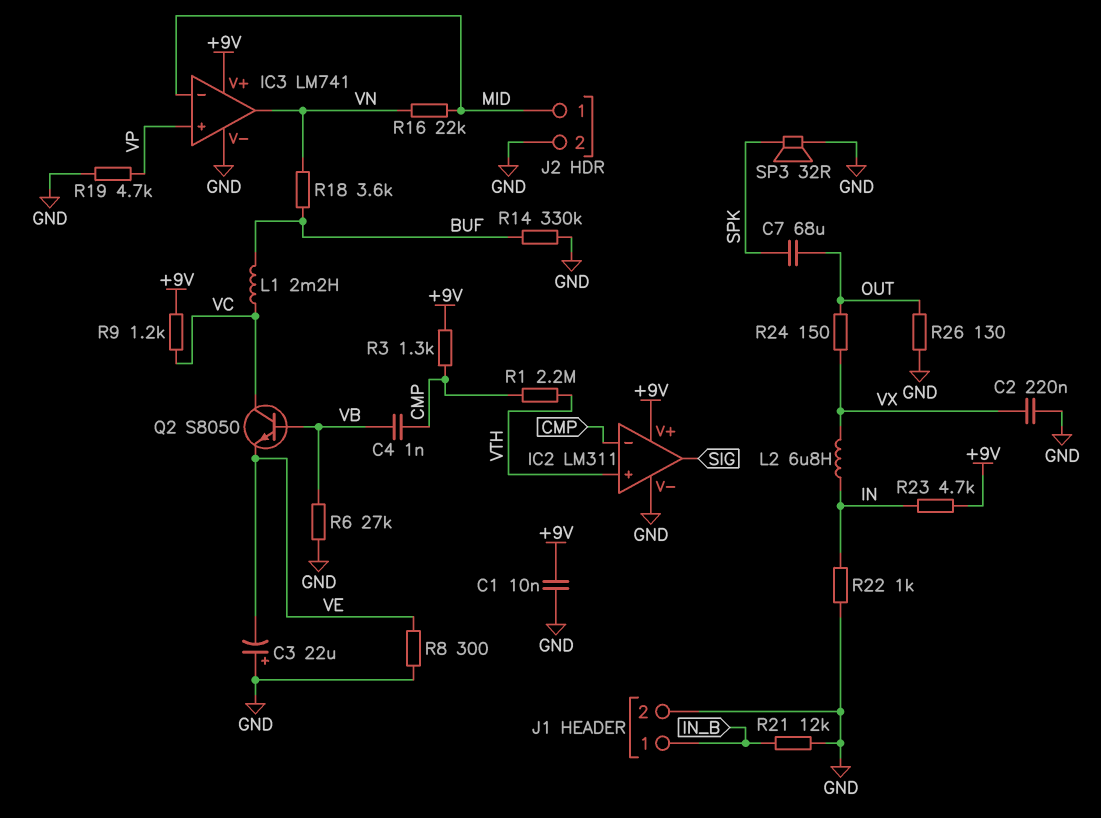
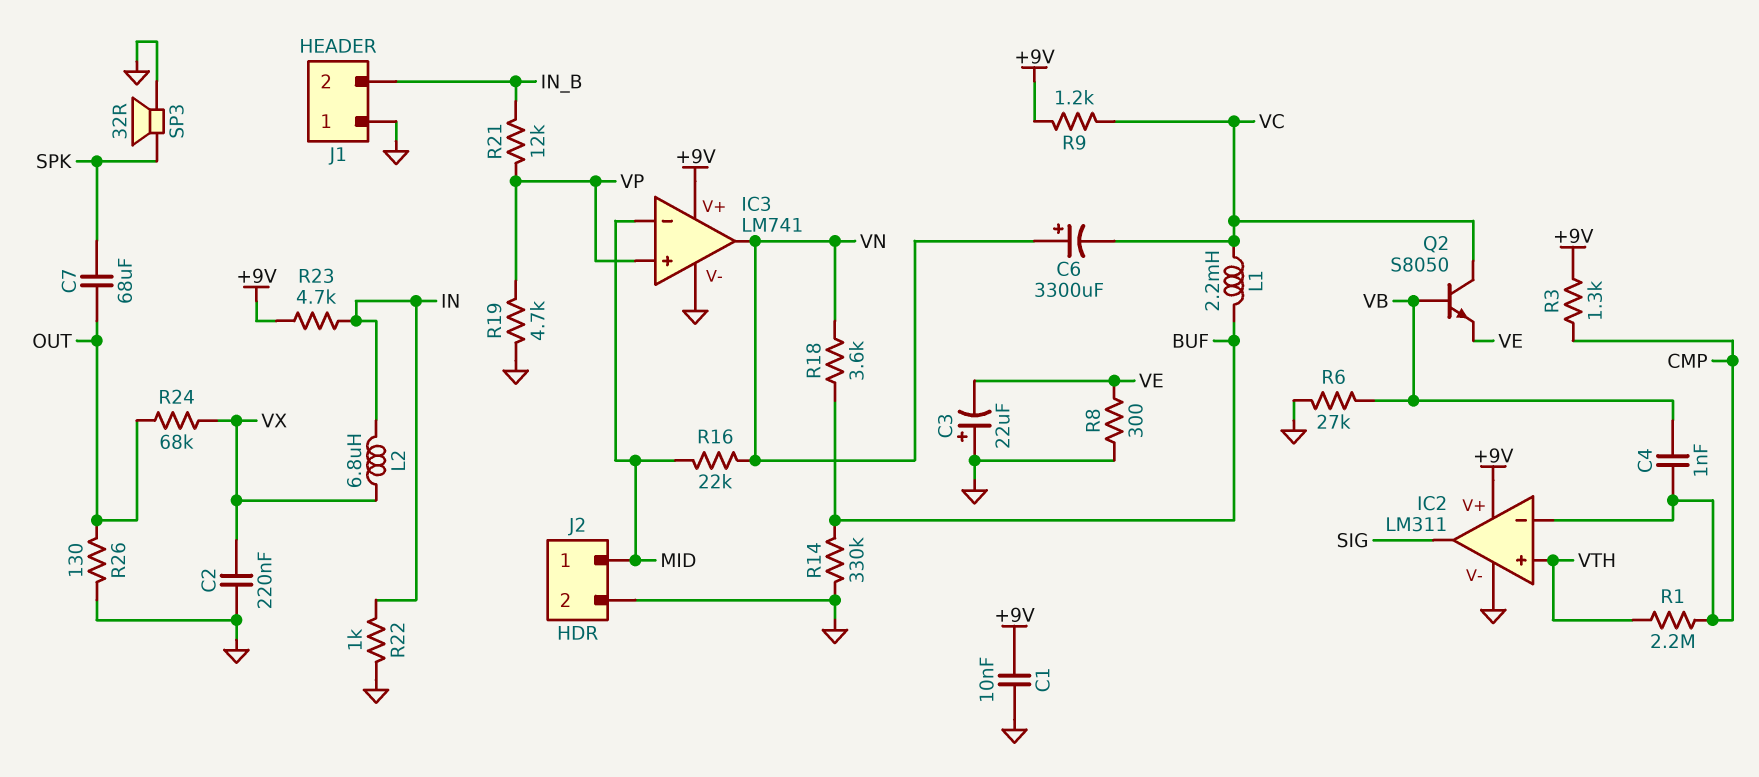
C6: none -> 3300uF (plus VN, minus VC)
J1 pin 1: IN_B -> GND
J1 pin 2: GND -> IN_B
R21: 12k (GND, IN_B) -> 12k (IN_B, VP)
R24: 150 (OUT, VX) -> 68k (OUT, VX)

